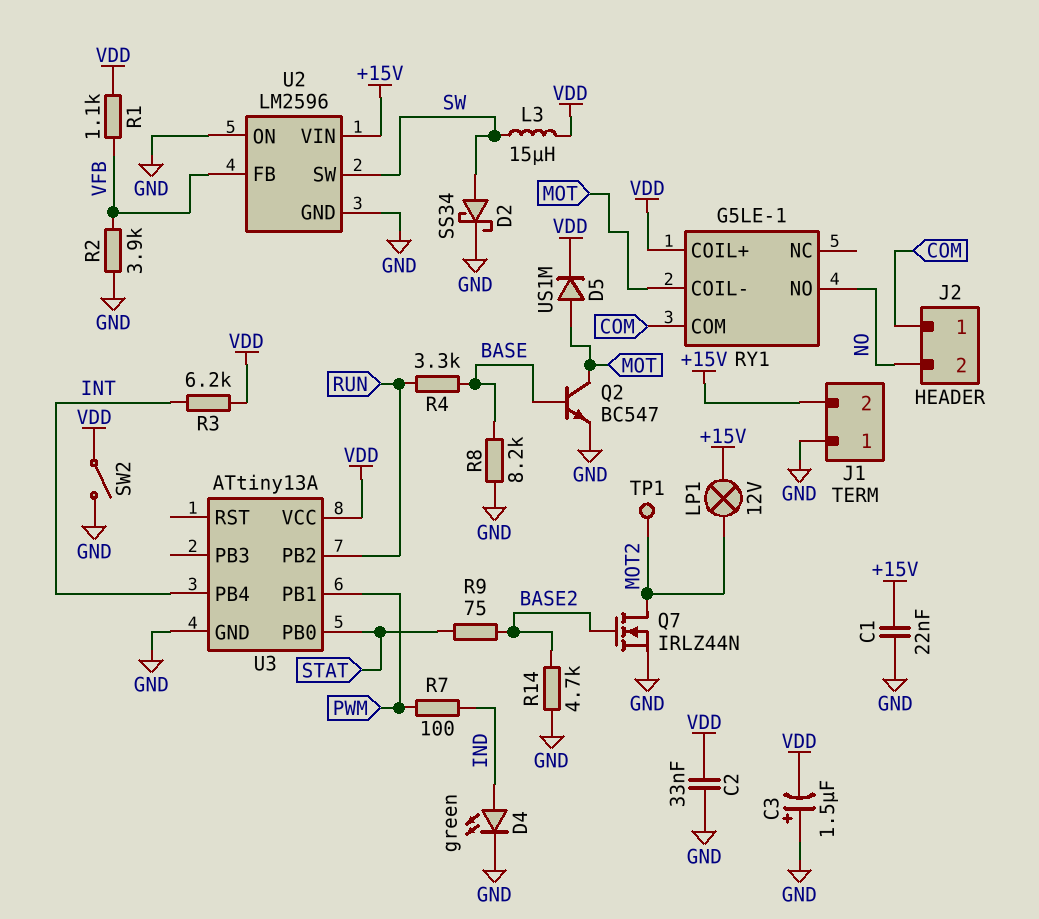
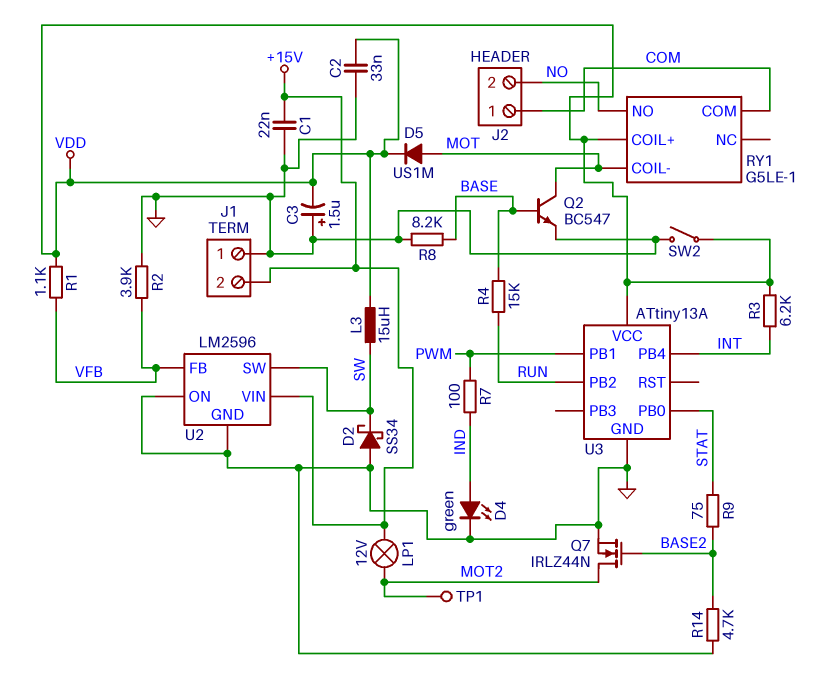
D2: schottky SS34 (A SW, K GND) -> schottky SS34 (A GND, K SW)
R4: 3.3k (BASE, RUN) -> 15k (BASE, RUN)

